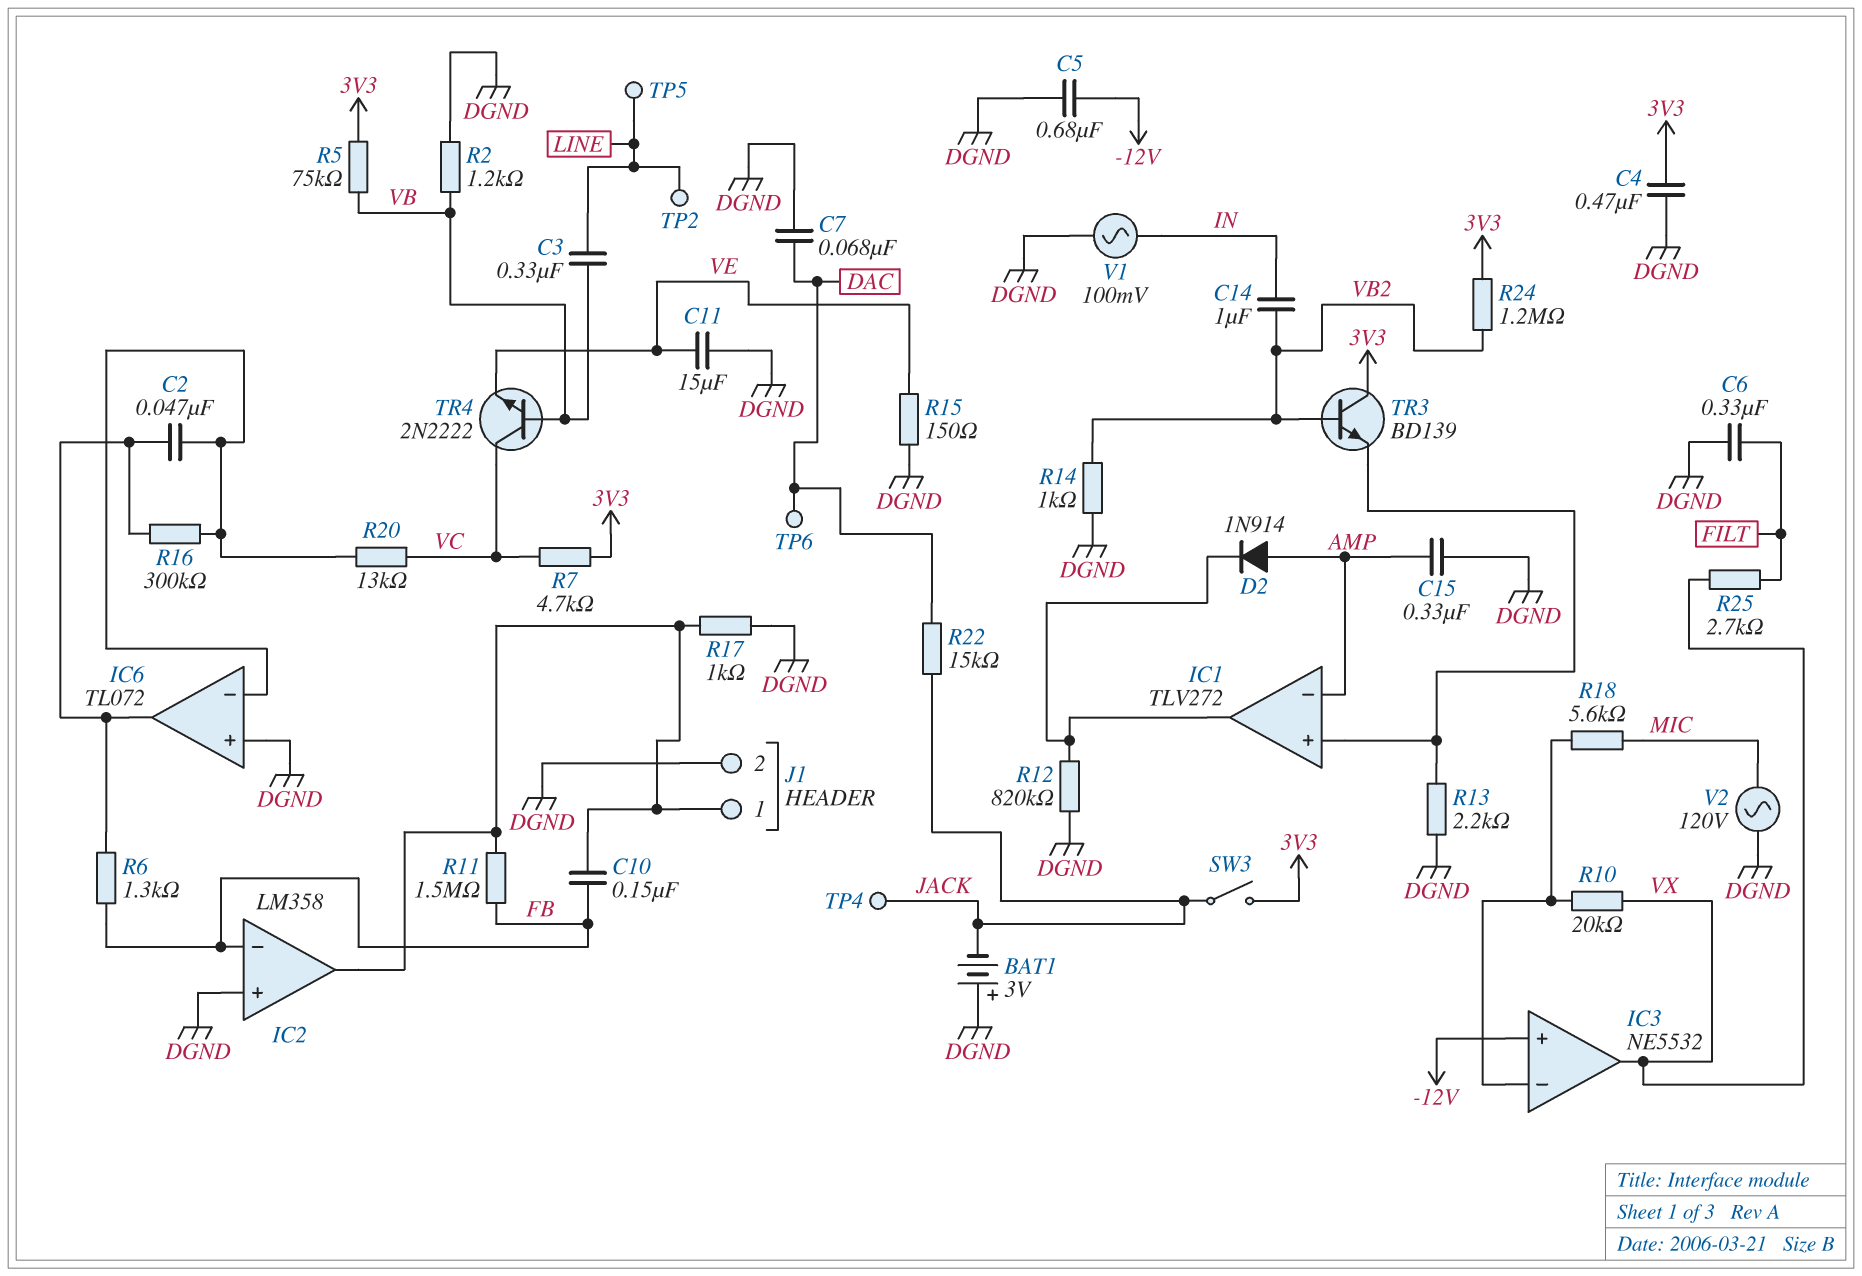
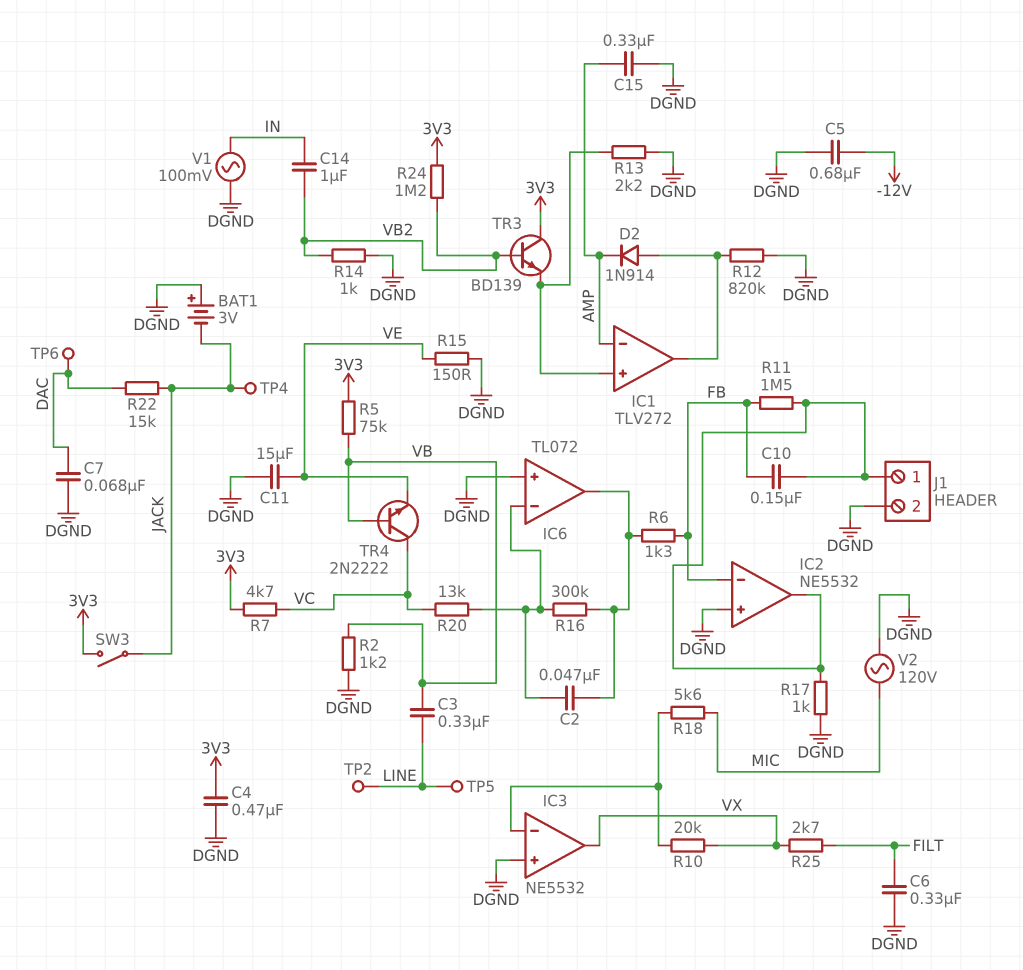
D2: diode 1N914 (A AMP, K IC1/out) -> diode 1N914 (A IC1/out, K AMP)
IC2: LM358 -> NE5532
IC3 pin in+: -12V -> DGND

